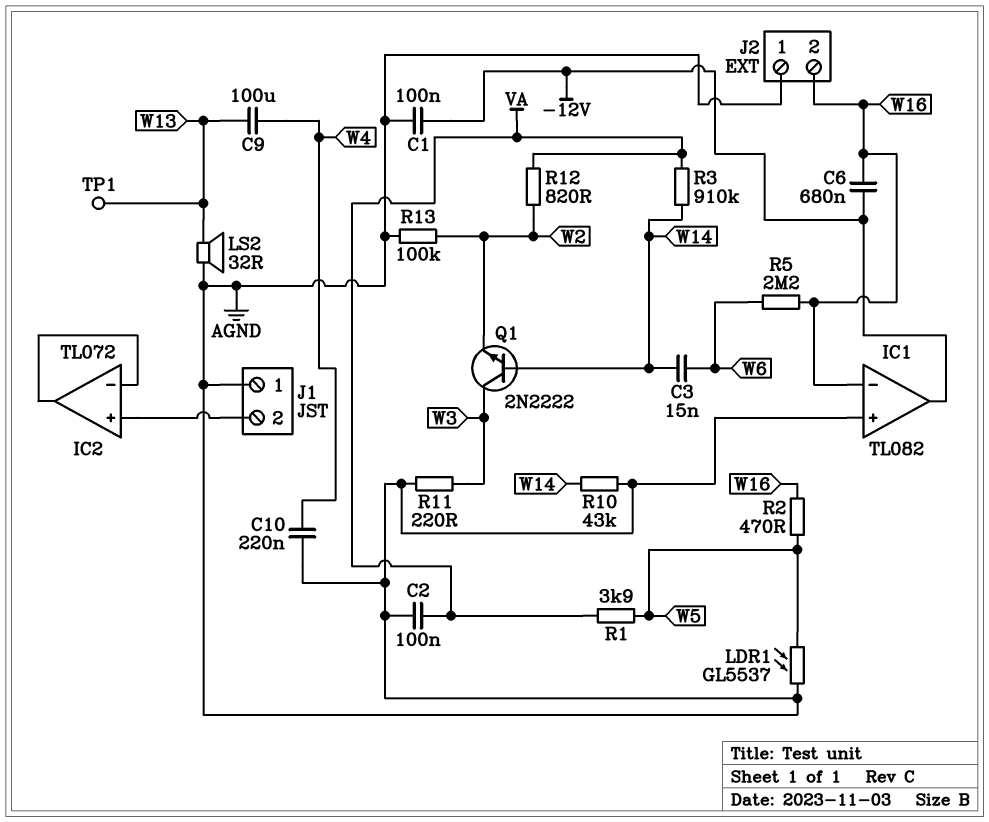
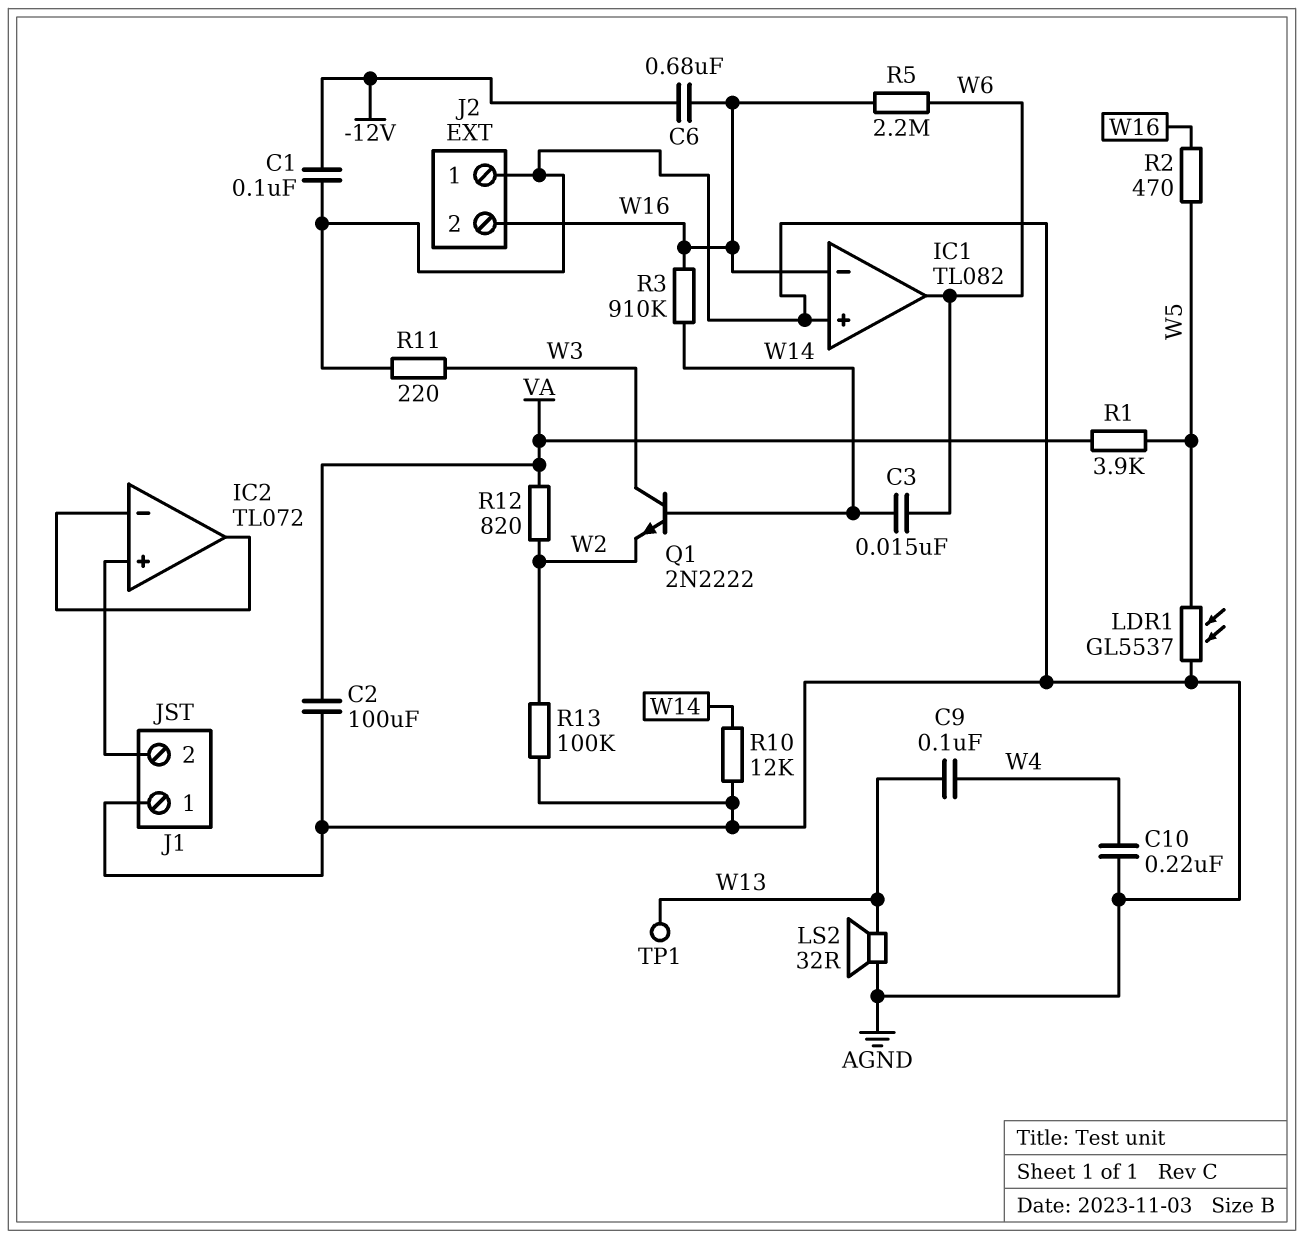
C2: 100nF (AGND, VA) -> 100uF (AGND, VA)
C9: 100uF (W4, W13) -> 100nF (W4, W13)
IC1 pin out: -12V -> W6
R3: 910k (VA, W14) -> 910k (W14, W16)
R10: 43k (AGND, W14) -> 12k (AGND, W14)

